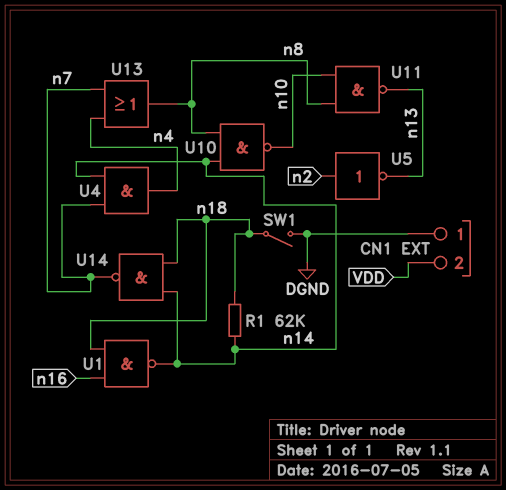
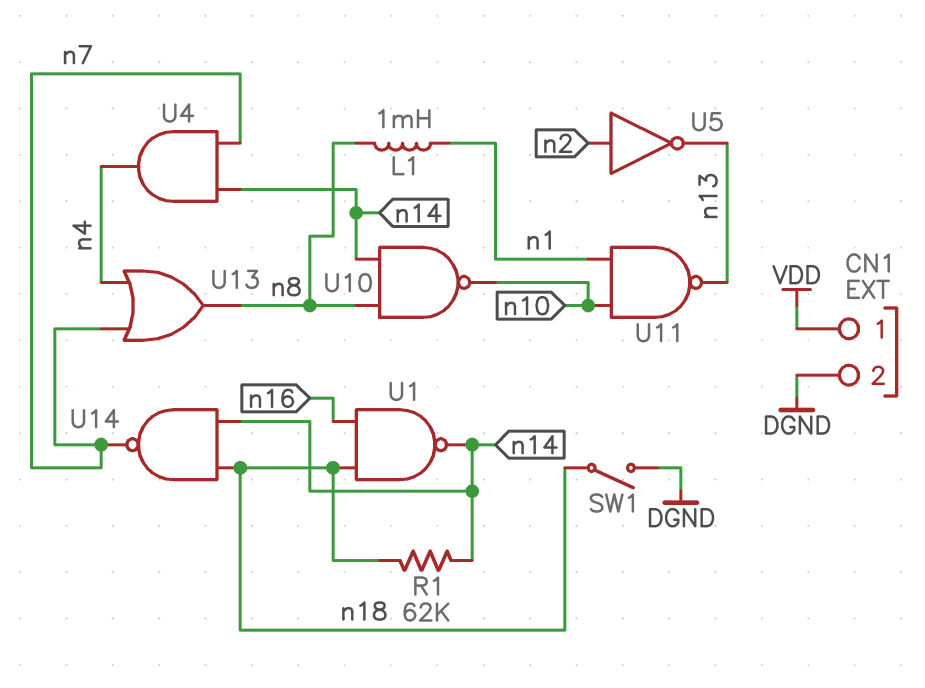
CN1 pin 1: DGND -> VDD
CN1 pin 2: VDD -> DGND
L1: none -> 1mH (n1, n8)
U11: NAND (in n8, in n10, out n13) -> NAND (in n1, in n10, out n13)

